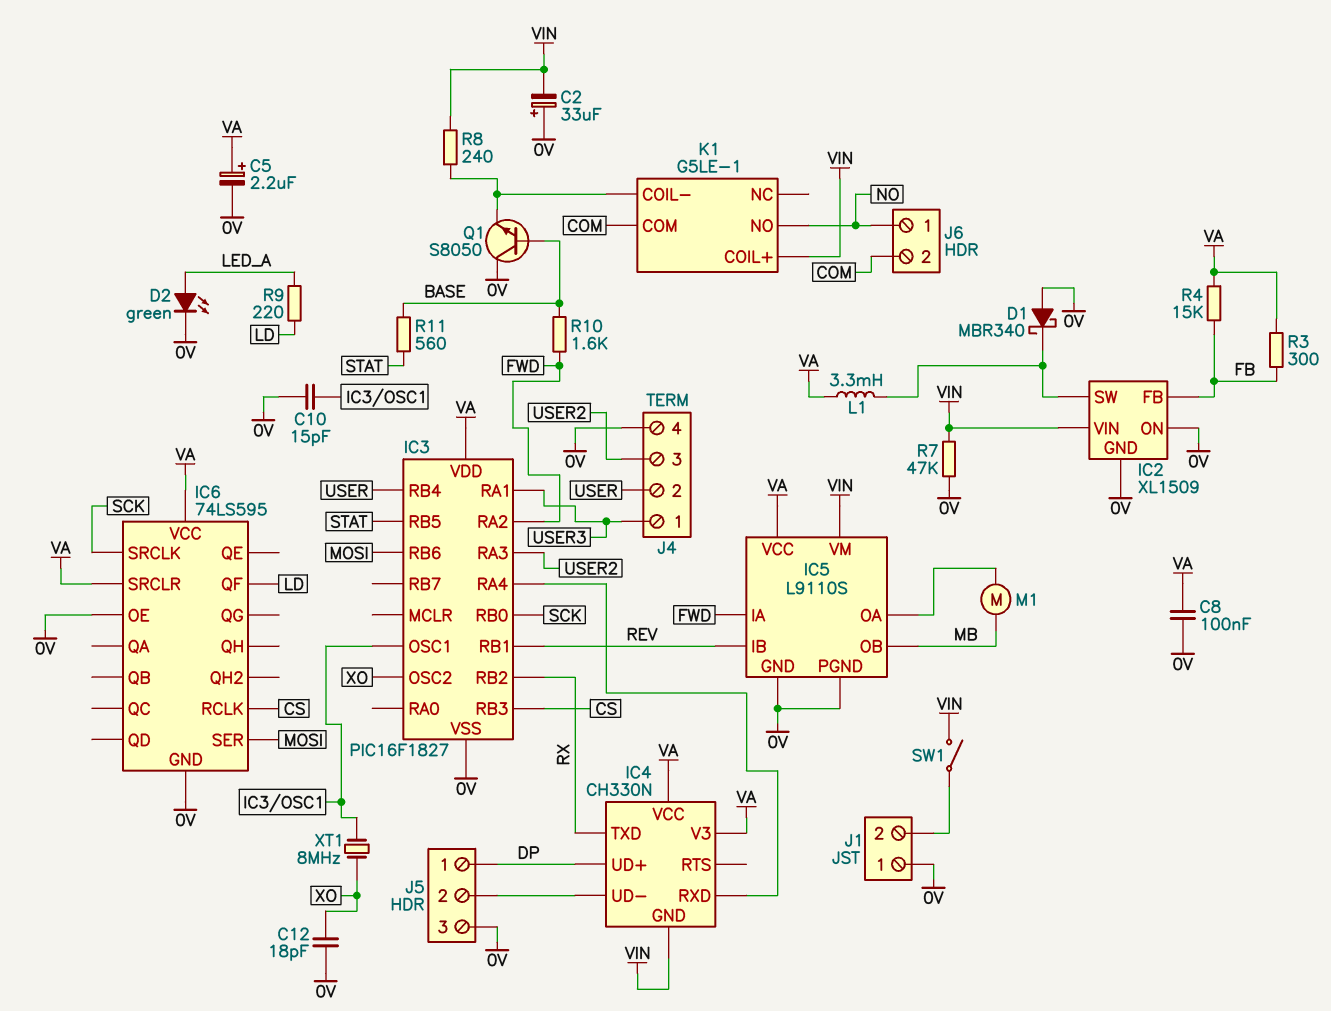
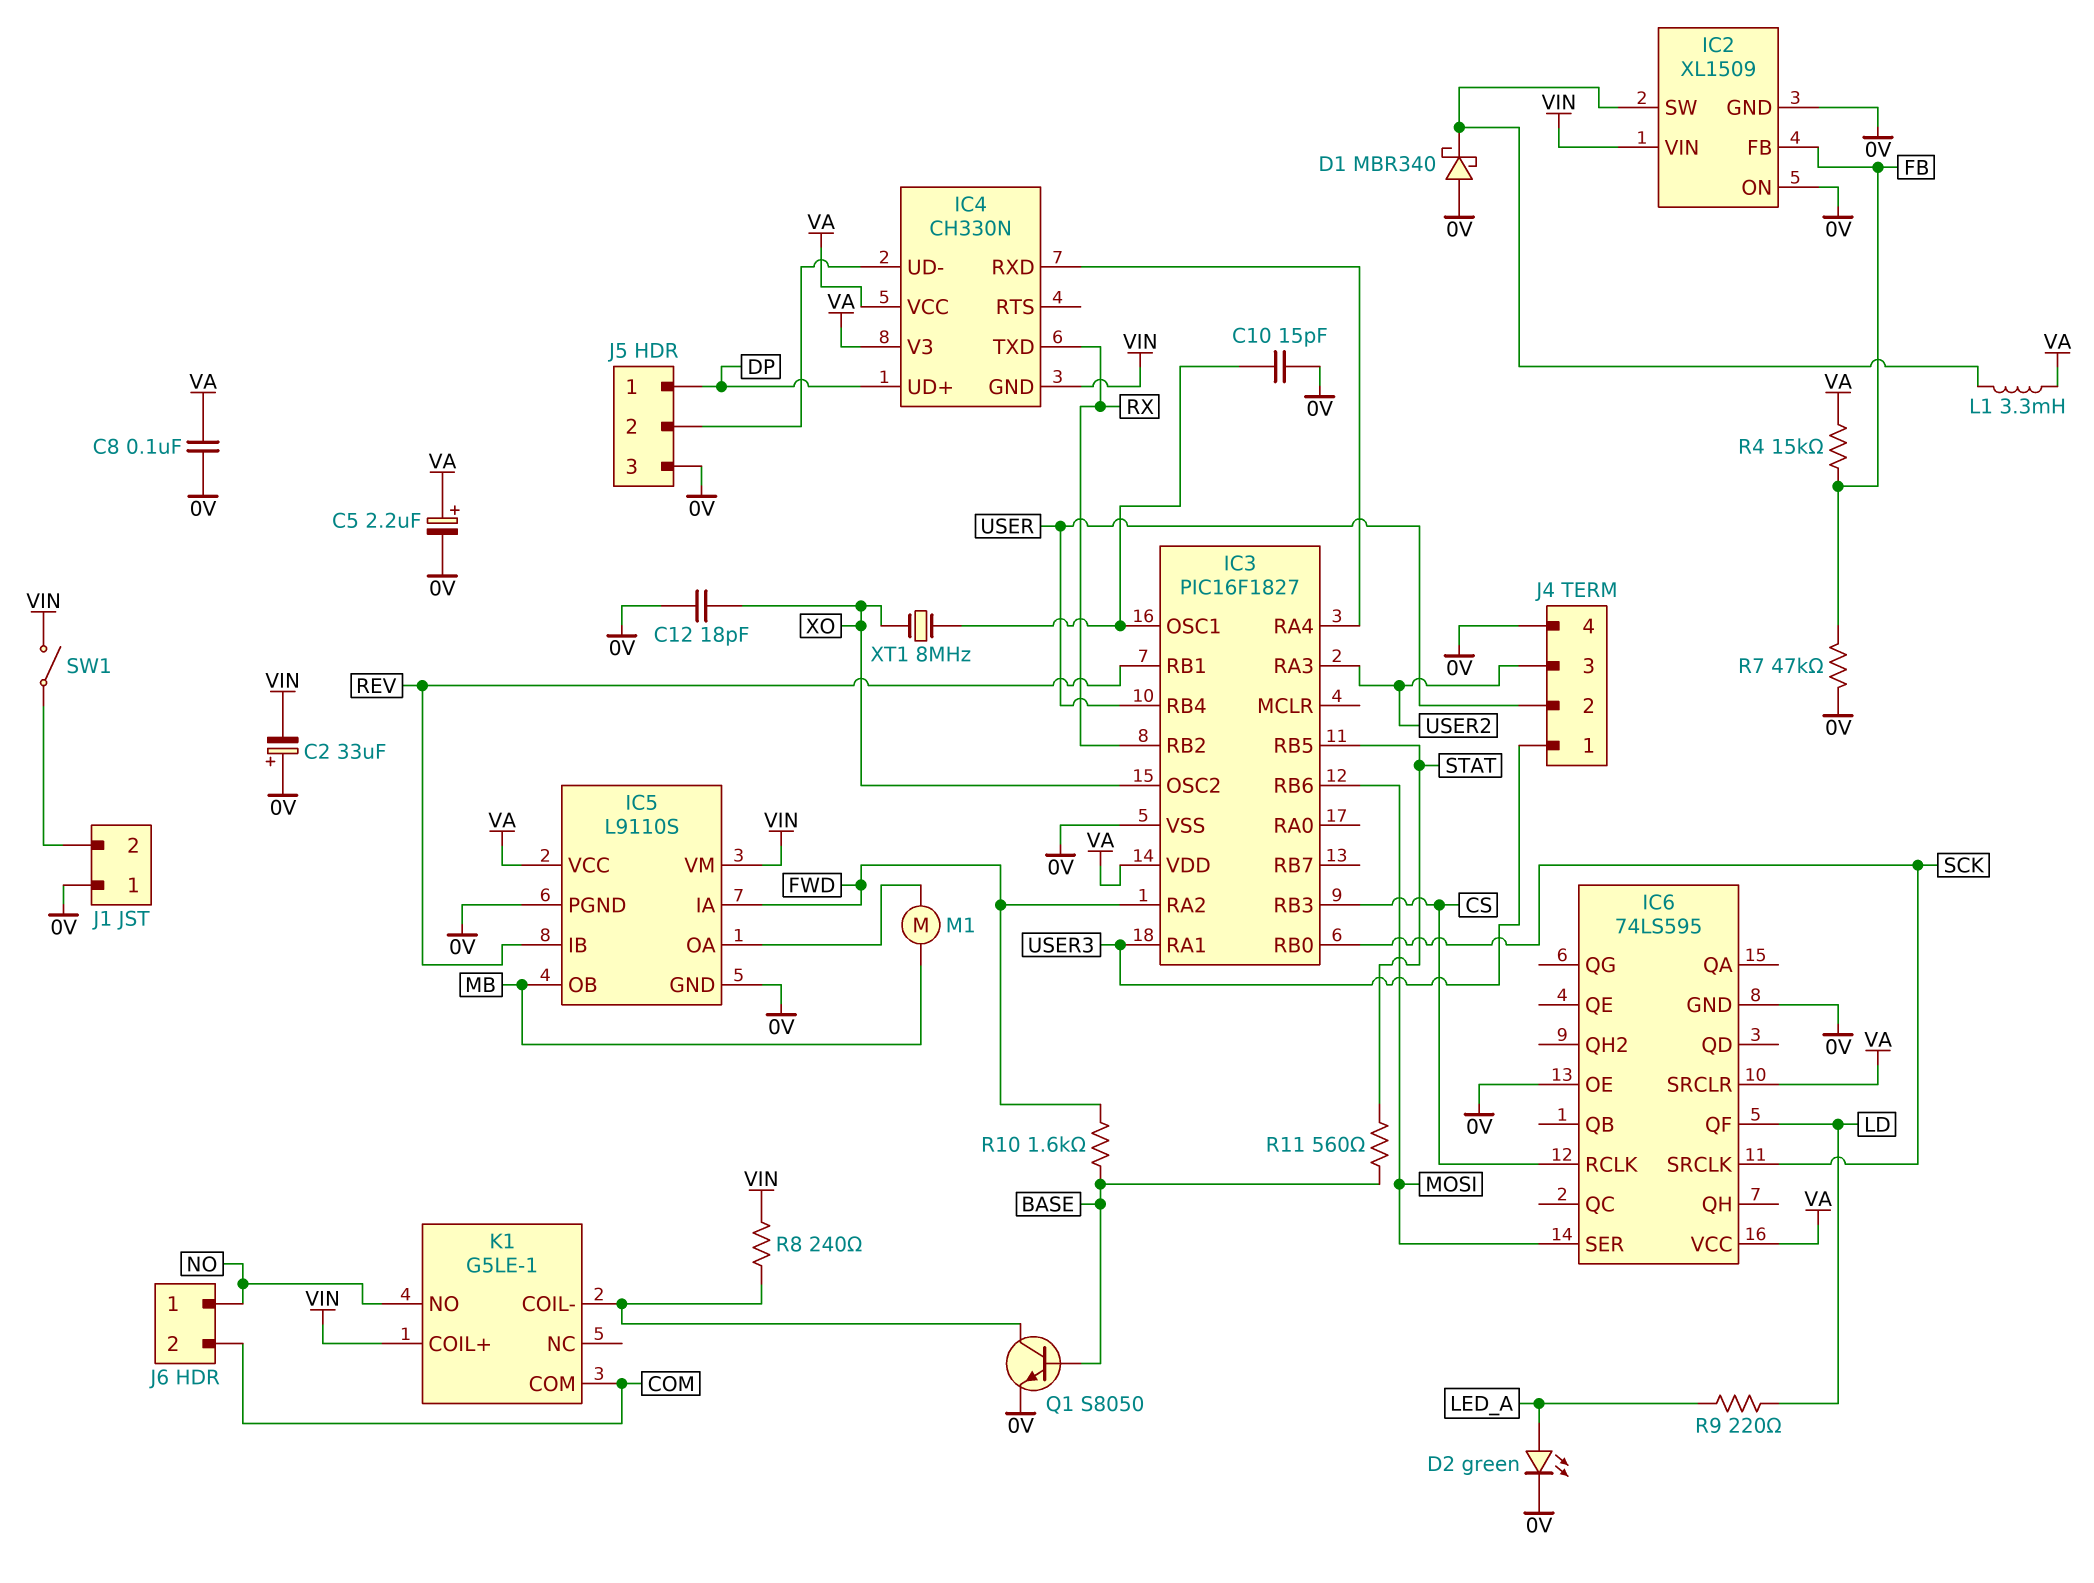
Q1: NPN S8050 (B BASE, C 0V, E K1/COIL-) -> NPN S8050 (B BASE, C K1/COIL-, E 0V)
R3: 300 (FB, VA) -> none
R7: 47k (0V, VIN) -> 47k (0V, FB)

